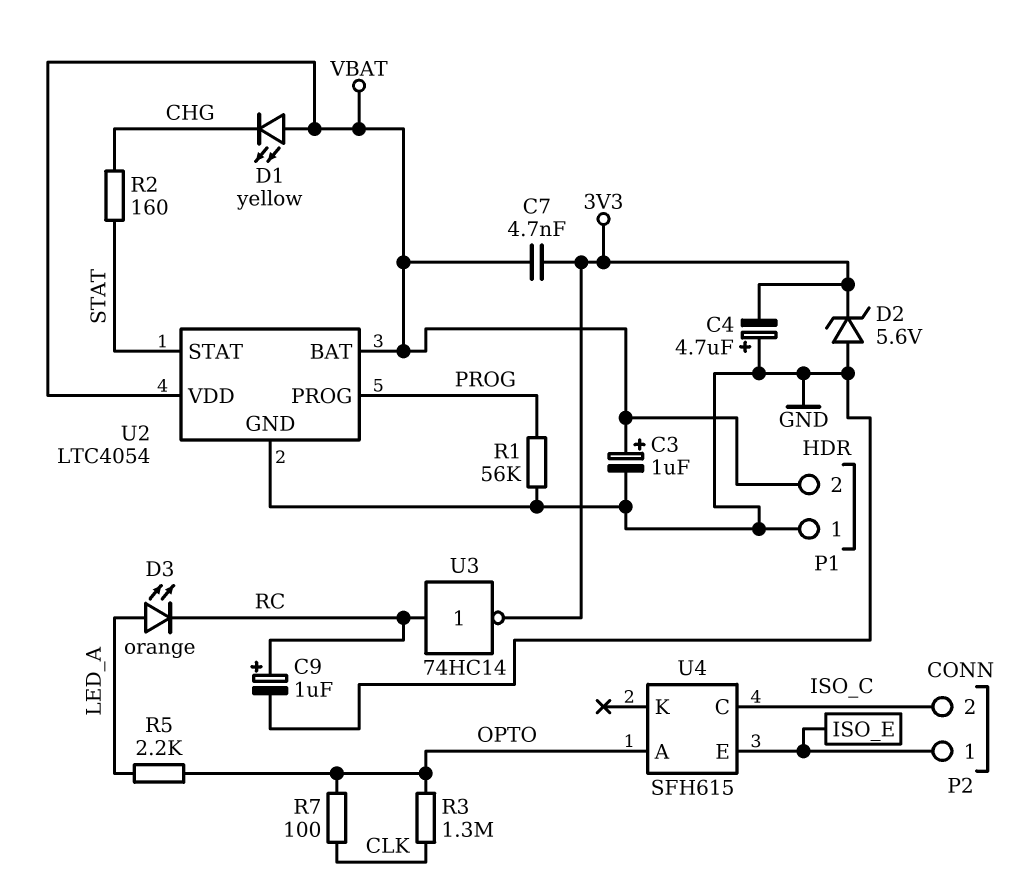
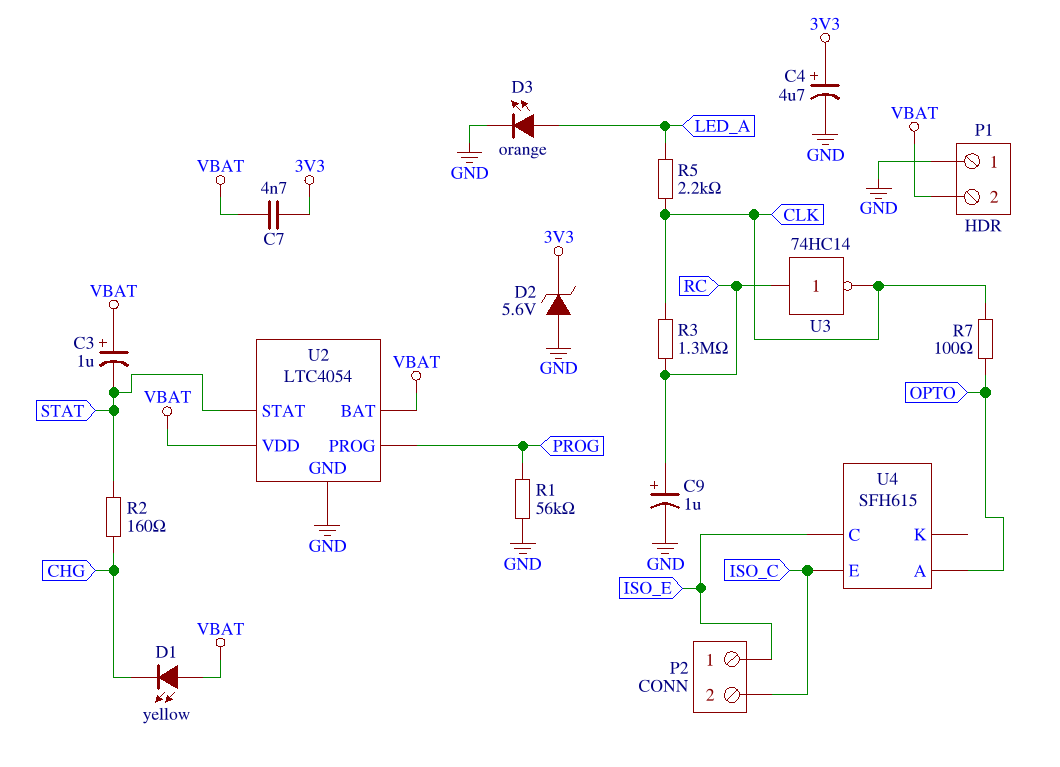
C3: 1uF (plus VBAT, minus GND) -> 1uF (plus VBAT, minus STAT)
C4: 4.7uF (plus GND, minus 3V3) -> 4.7uF (plus 3V3, minus GND)
D3: LED orange (A LED_A, K RC) -> LED orange (A LED_A, K GND)
R3: 1.3M (CLK, OPTO) -> 1.3M (CLK, RC)
R5: 2.2k (LED_A, OPTO) -> 2.2k (CLK, LED_A)
U3: NOT 74HC14 (in RC, out 3V3) -> NOT 74HC14 (in RC, out CLK)
U4 pin C: ISO_C -> ISO_E
U4 pin E: ISO_E -> ISO_C

